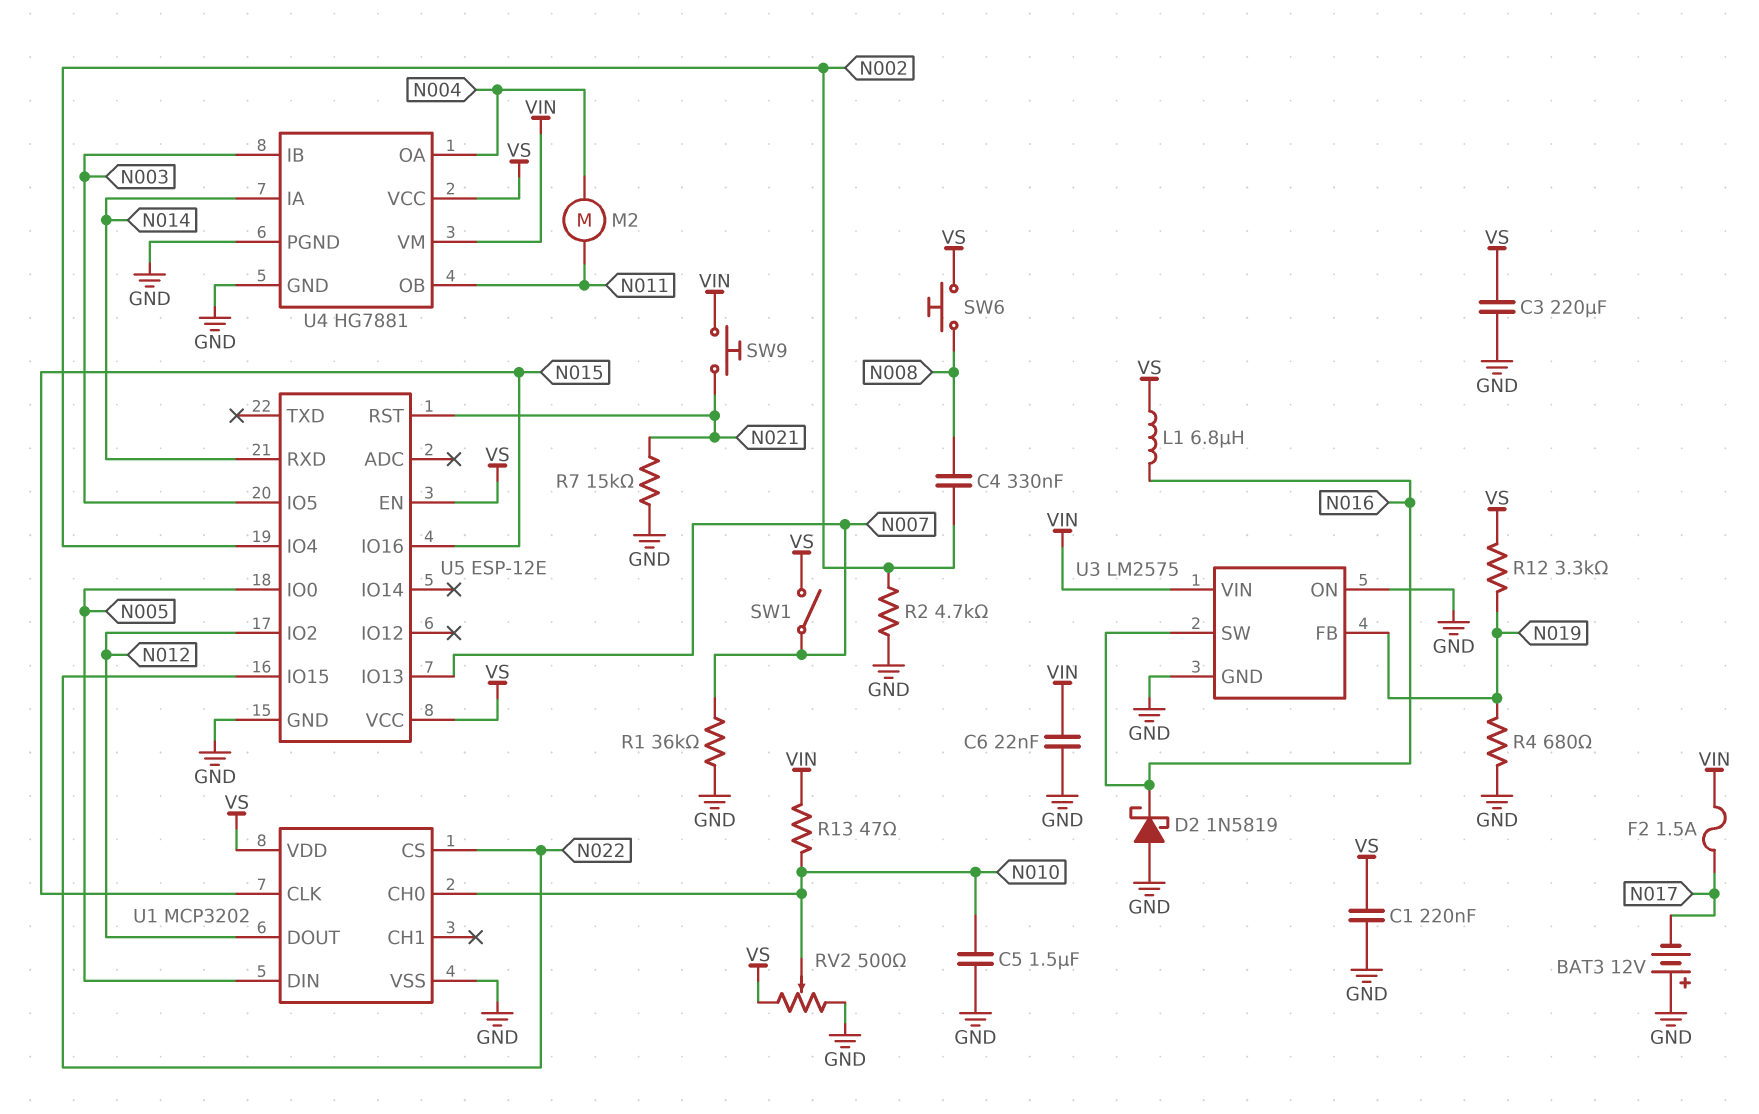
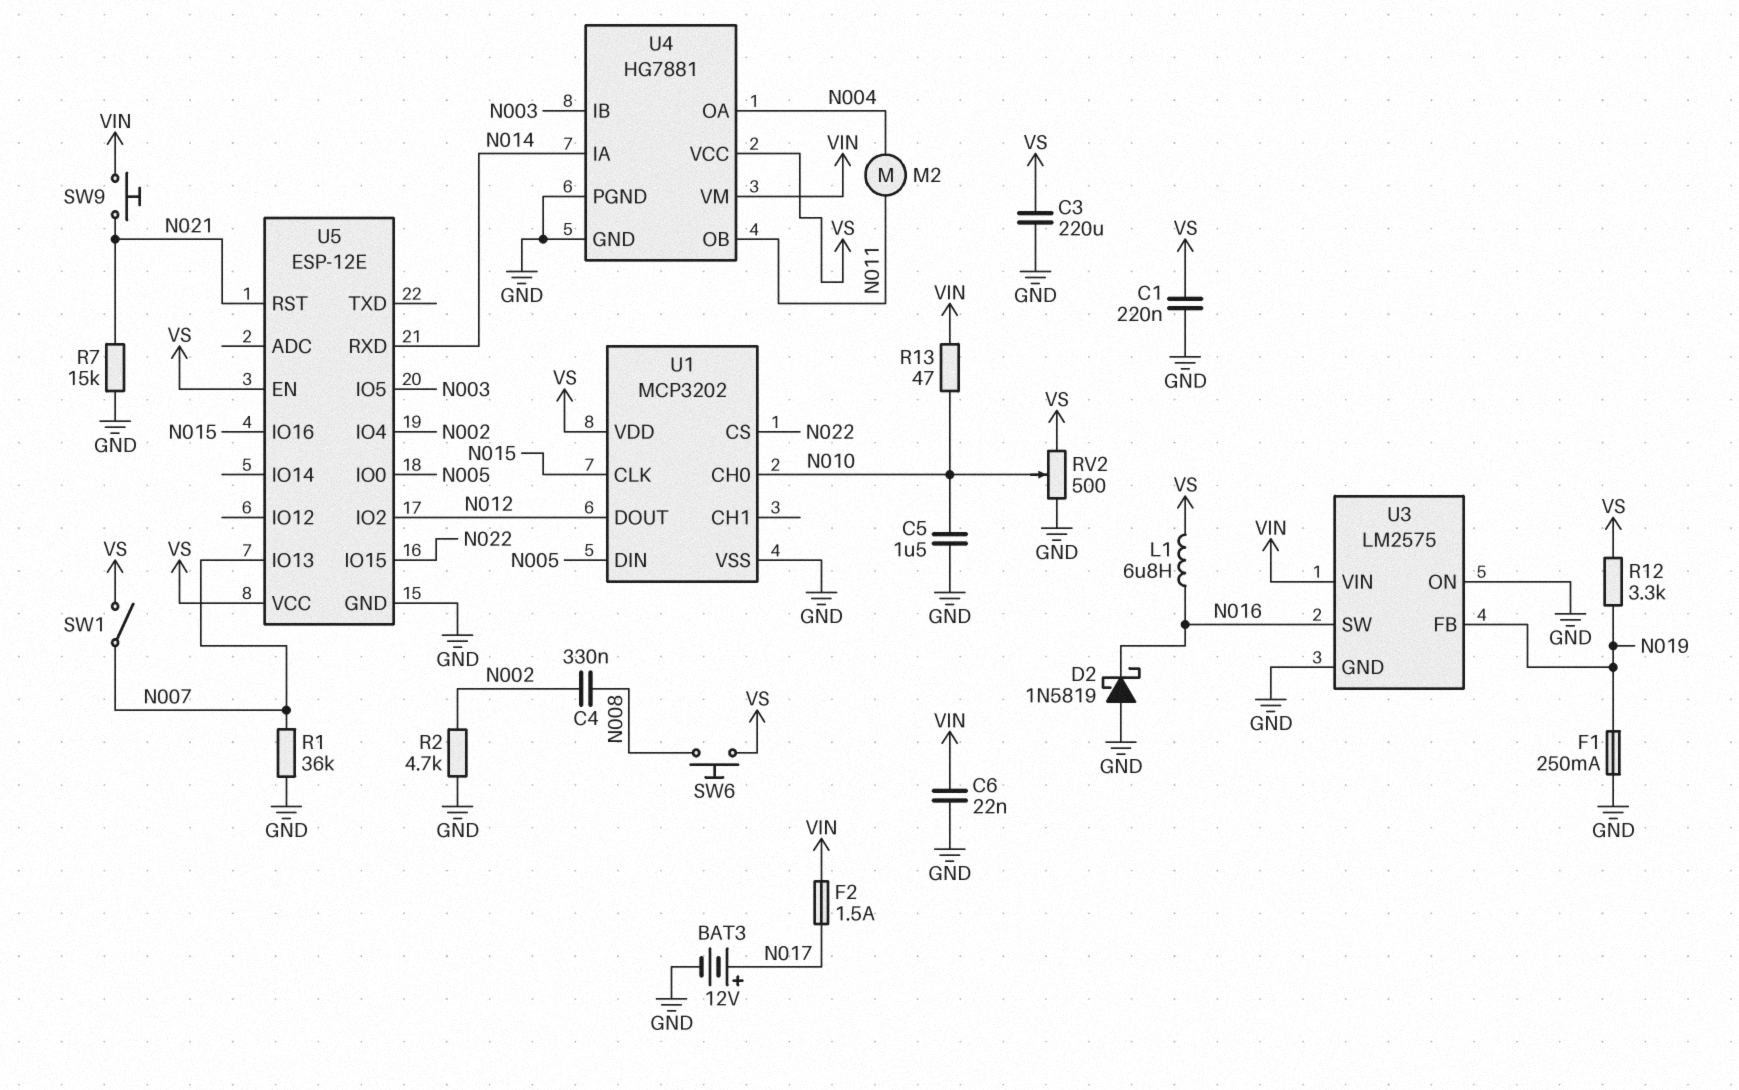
BAT3: 12V (plus GND, minus N017) -> 12V (plus N017, minus GND)
F1: none -> 250mA (GND, N019)
R4: 680 (GND, N019) -> none

